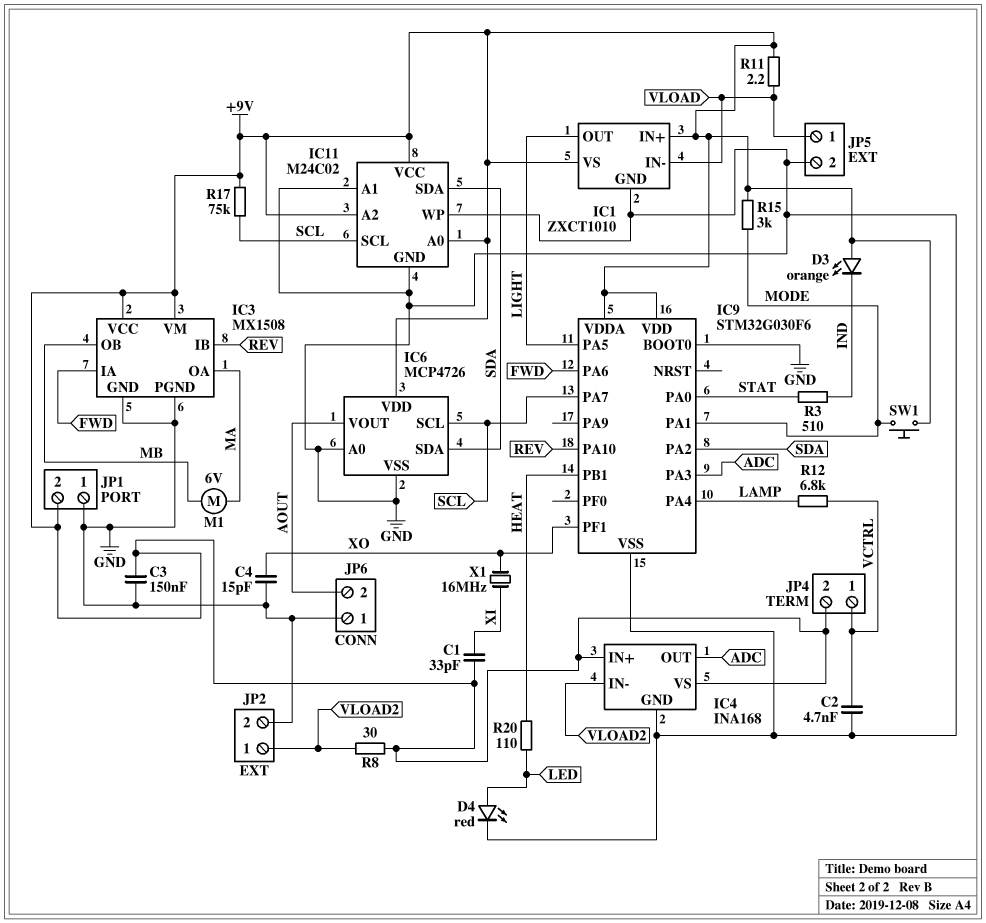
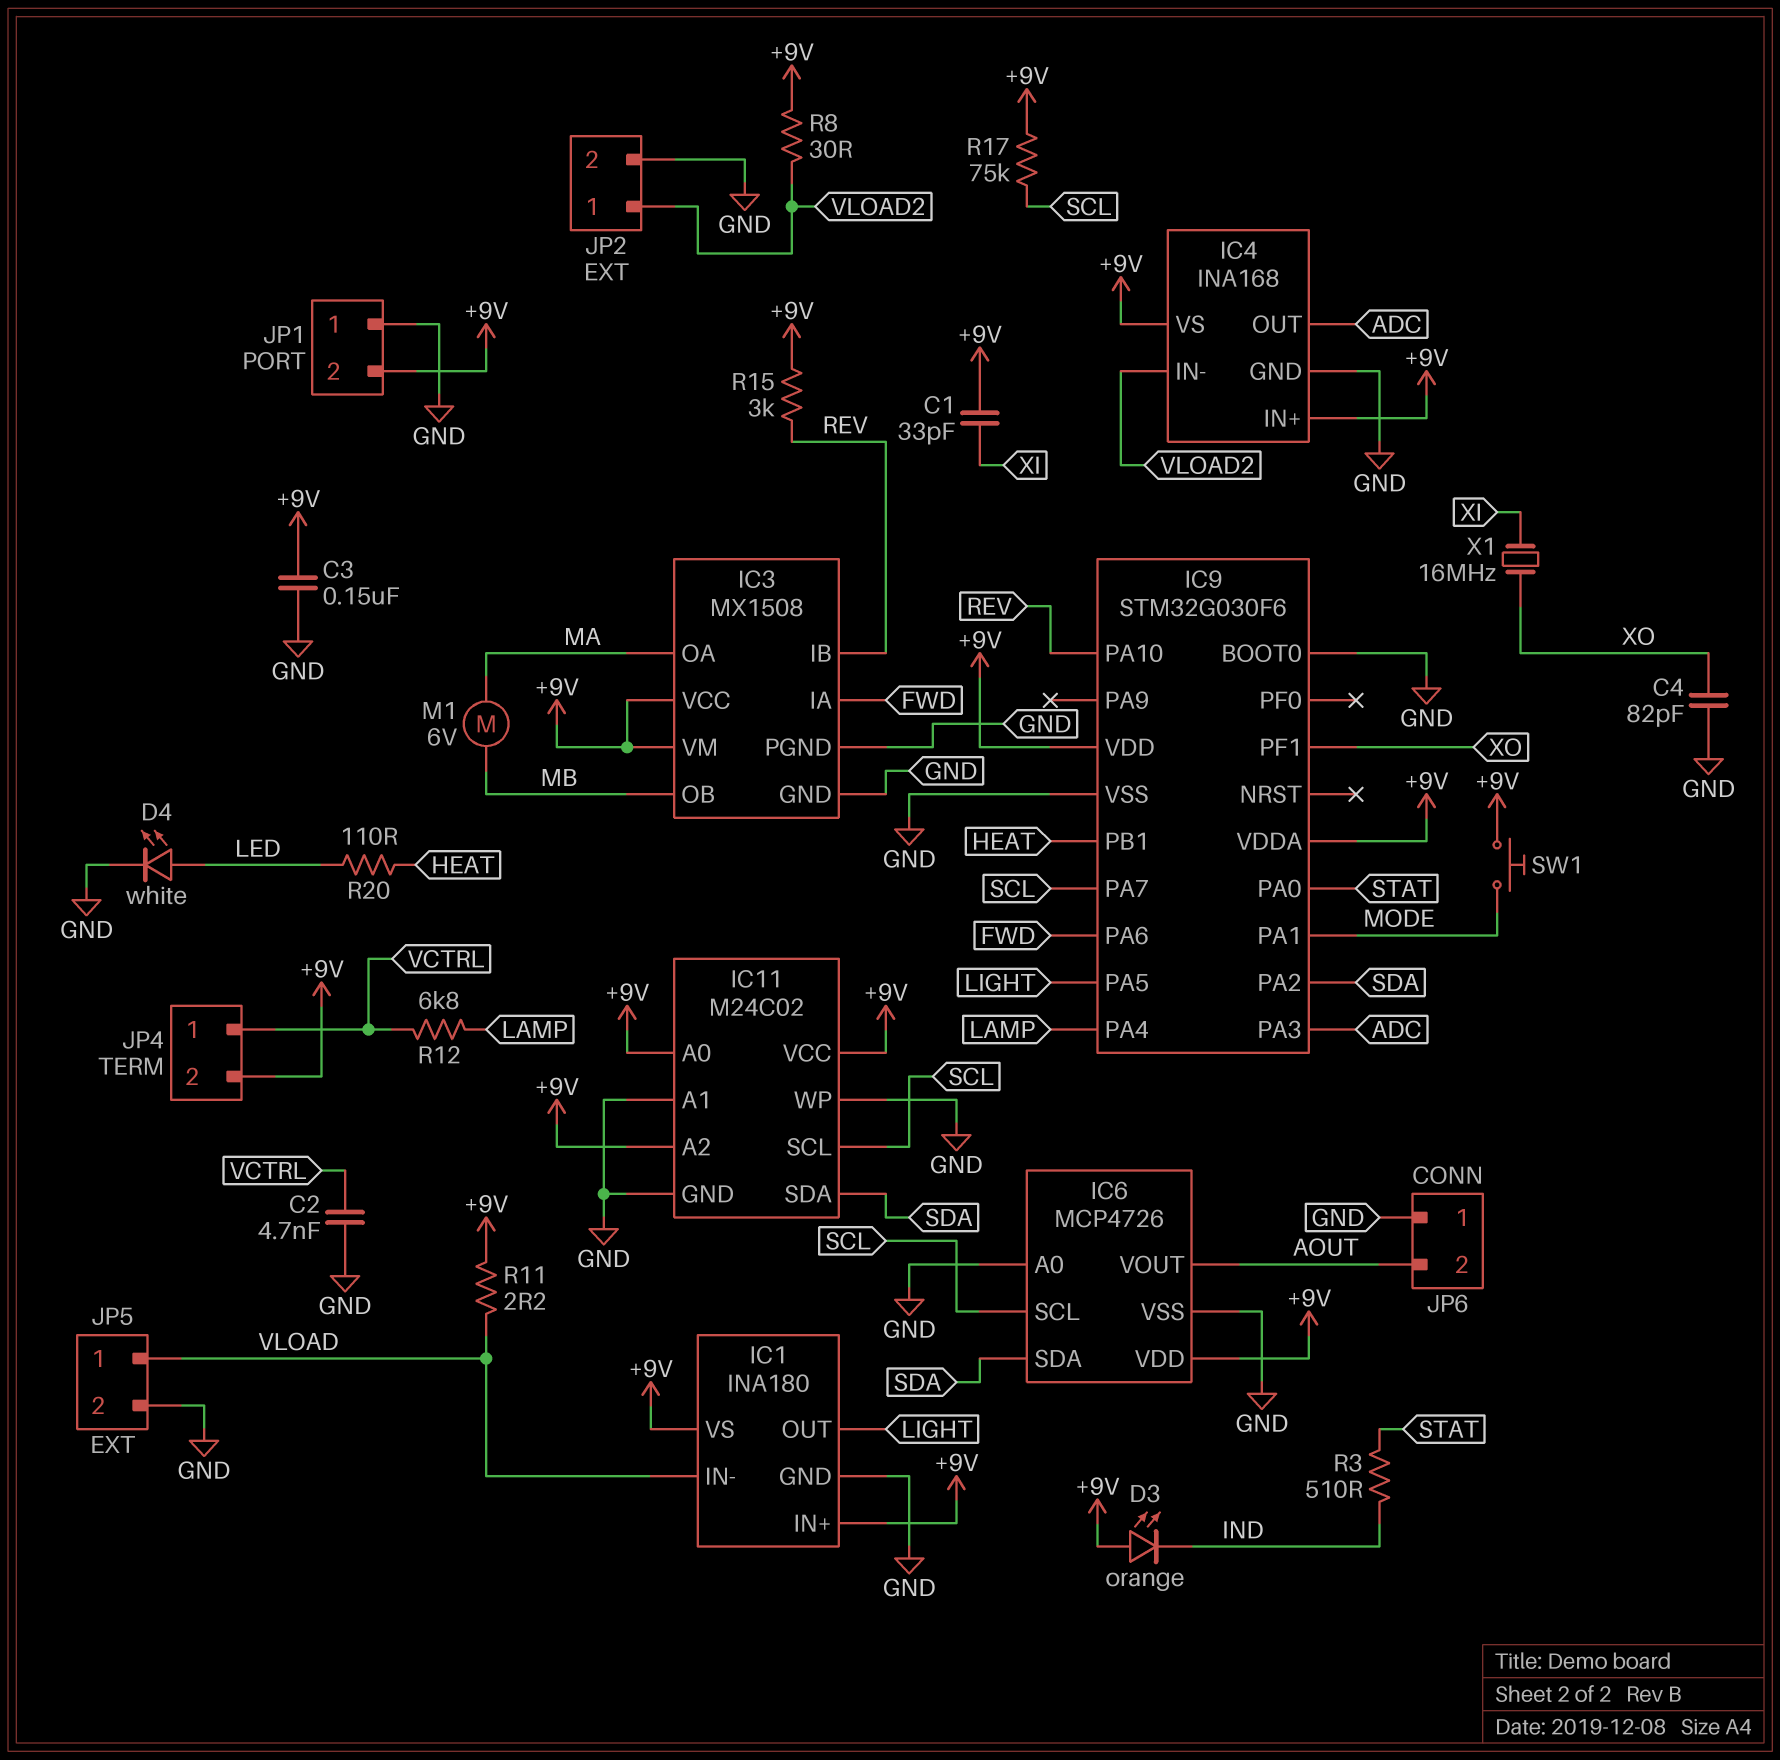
C4: 15pF (GND, XO) -> 82pF (GND, XO)
D4: LED red (A LED, K GND) -> LED white (A LED, K GND)
IC1: ZXCT1010 -> INA180
R15: 3k (+9V, MODE) -> 3k (+9V, REV)

